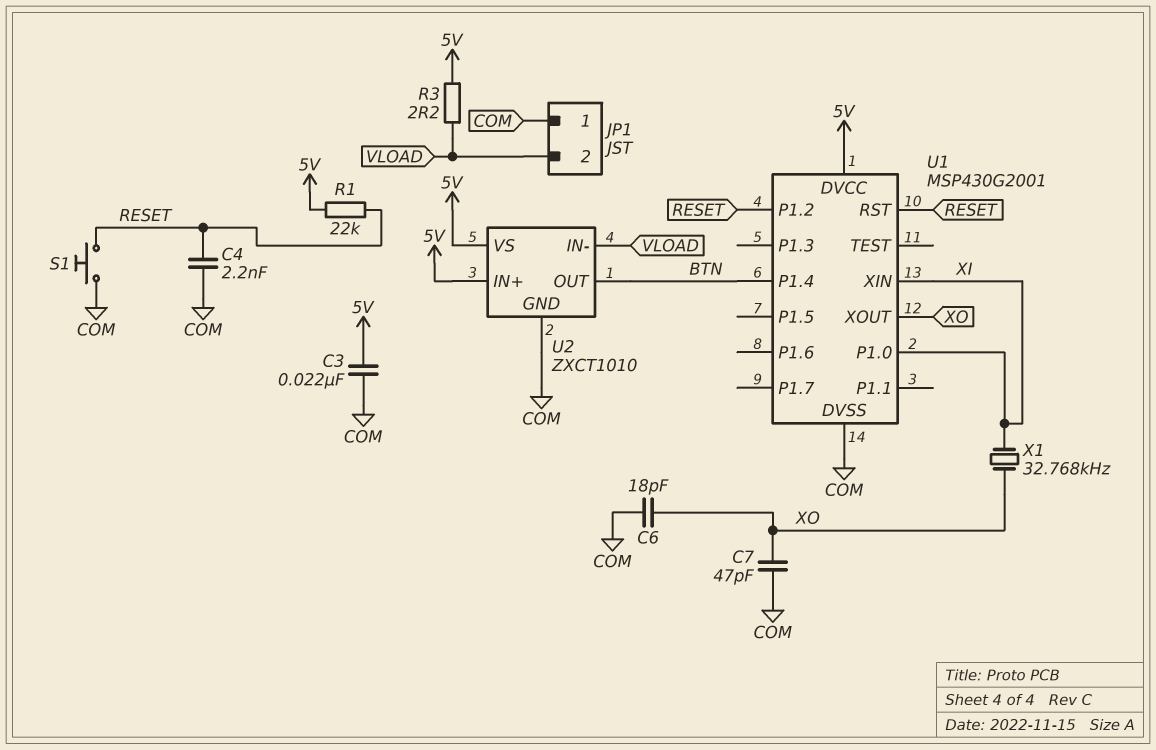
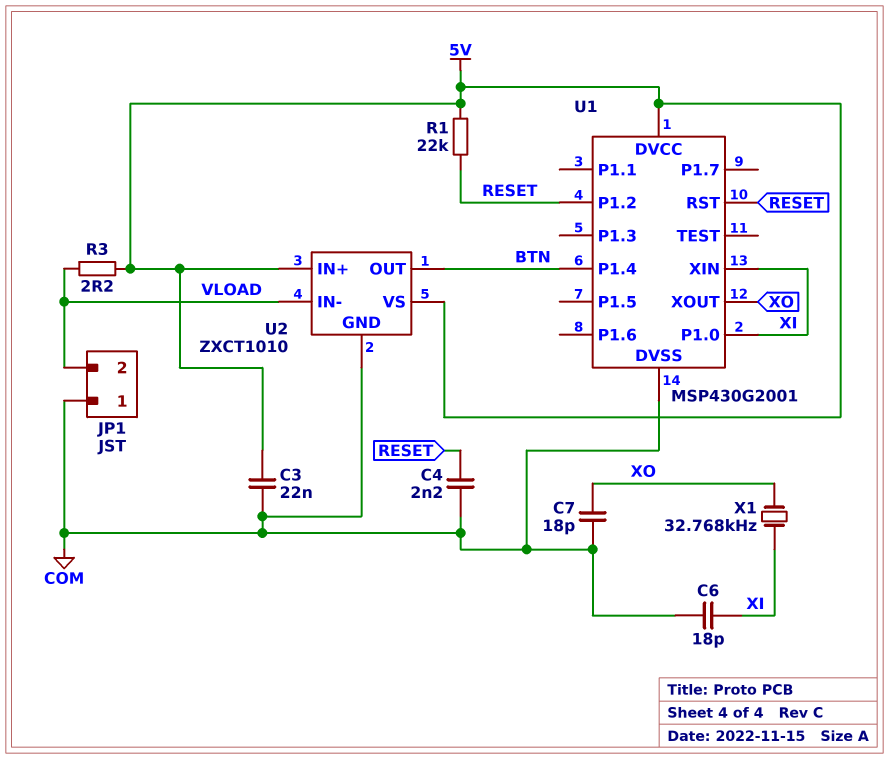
C6: 18pF (COM, XO) -> 18pF (COM, XI)
C7: 47pF (COM, XO) -> 18pF (COM, XO)
S1: button (COM, RESET) -> none

